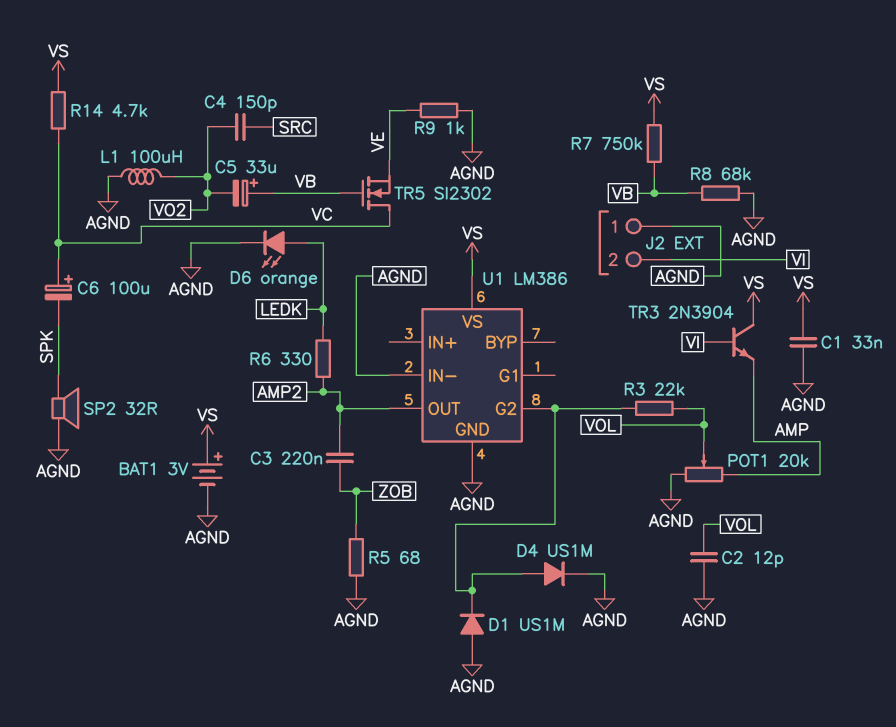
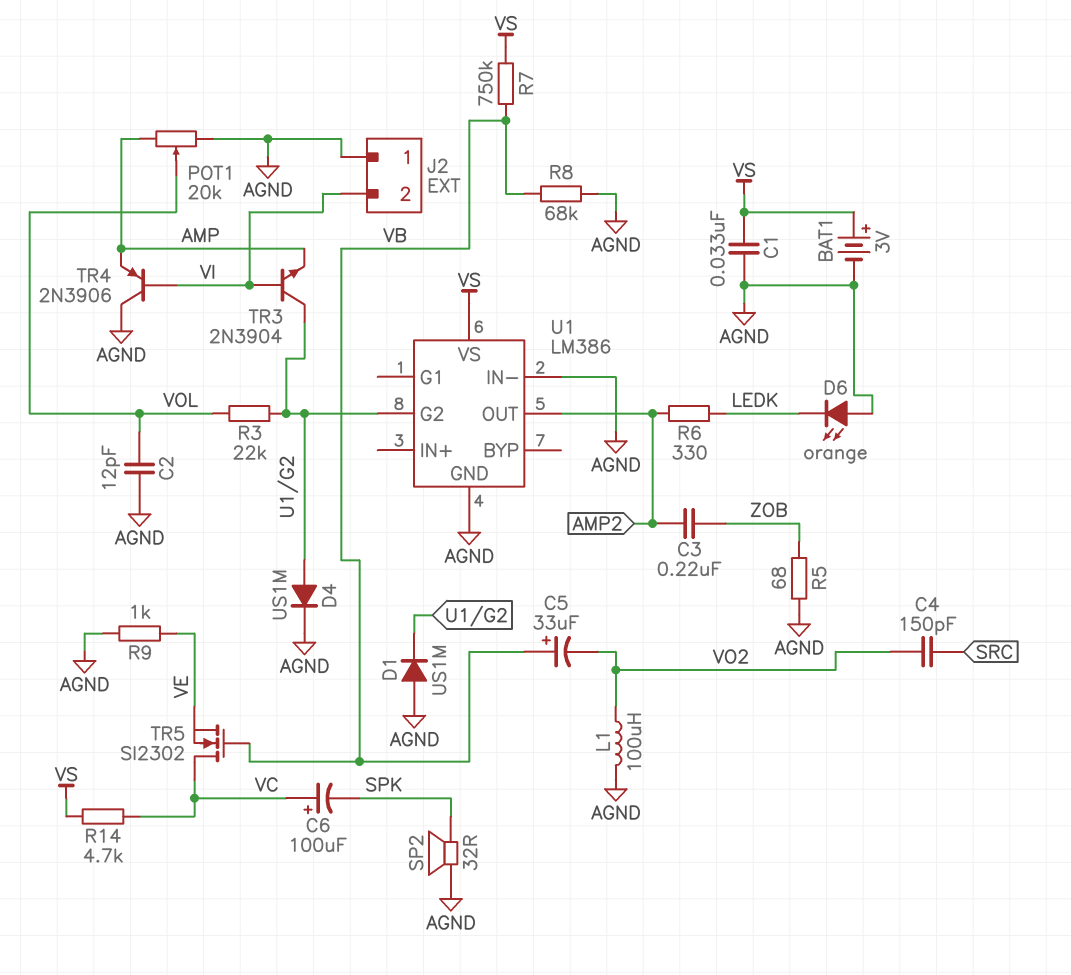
D6: LED orange (A LEDK, K AGND) -> LED orange (A AGND, K LEDK)
TR3: NPN 2N3904 (B VI, C VS, E AMP) -> NPN 2N3904 (B VI, C U1/G2, E AMP)
TR4: none -> PNP 2N3906 (B VI, C AGND, E AMP)

